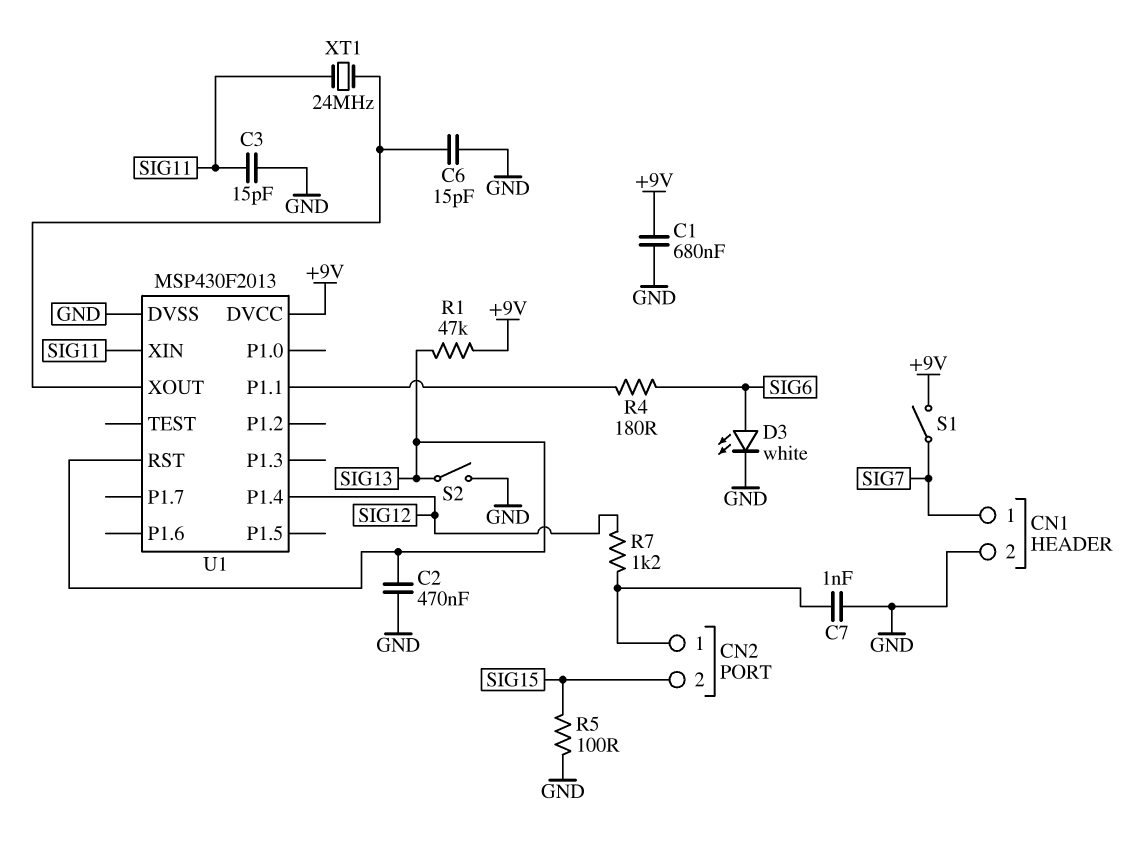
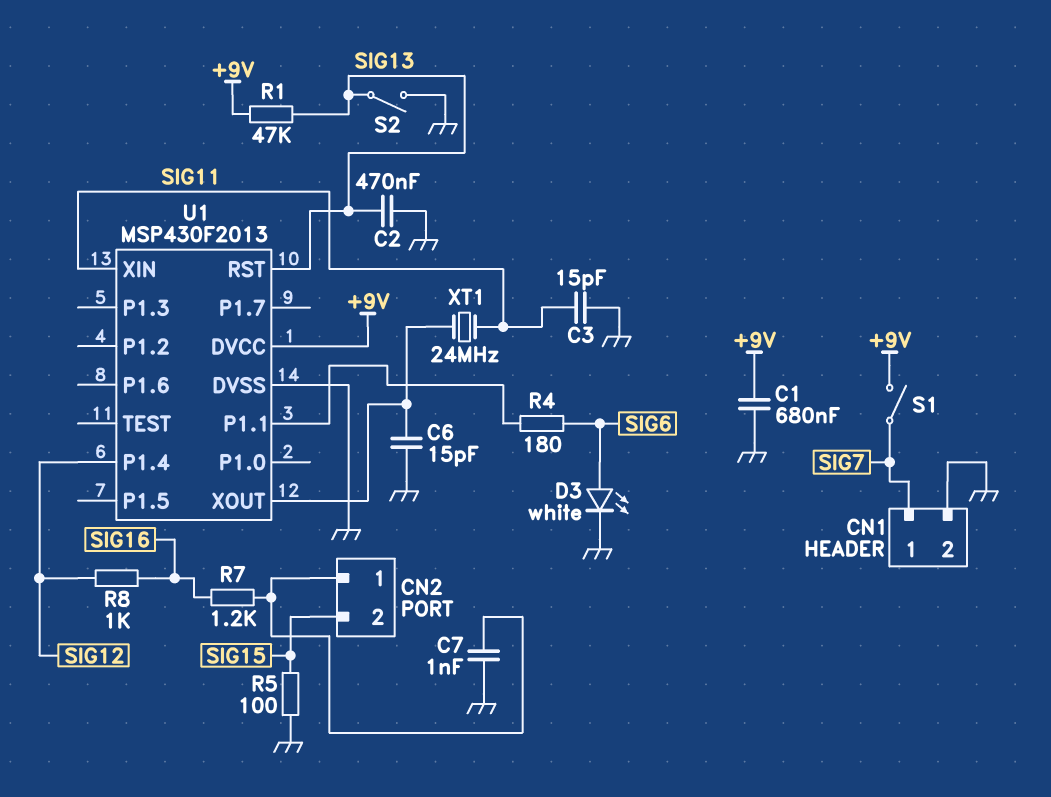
R7: 1.2k (CN2/1, SIG12) -> 1.2k (CN2/1, SIG16)
R8: none -> 1k (SIG12, SIG16)

